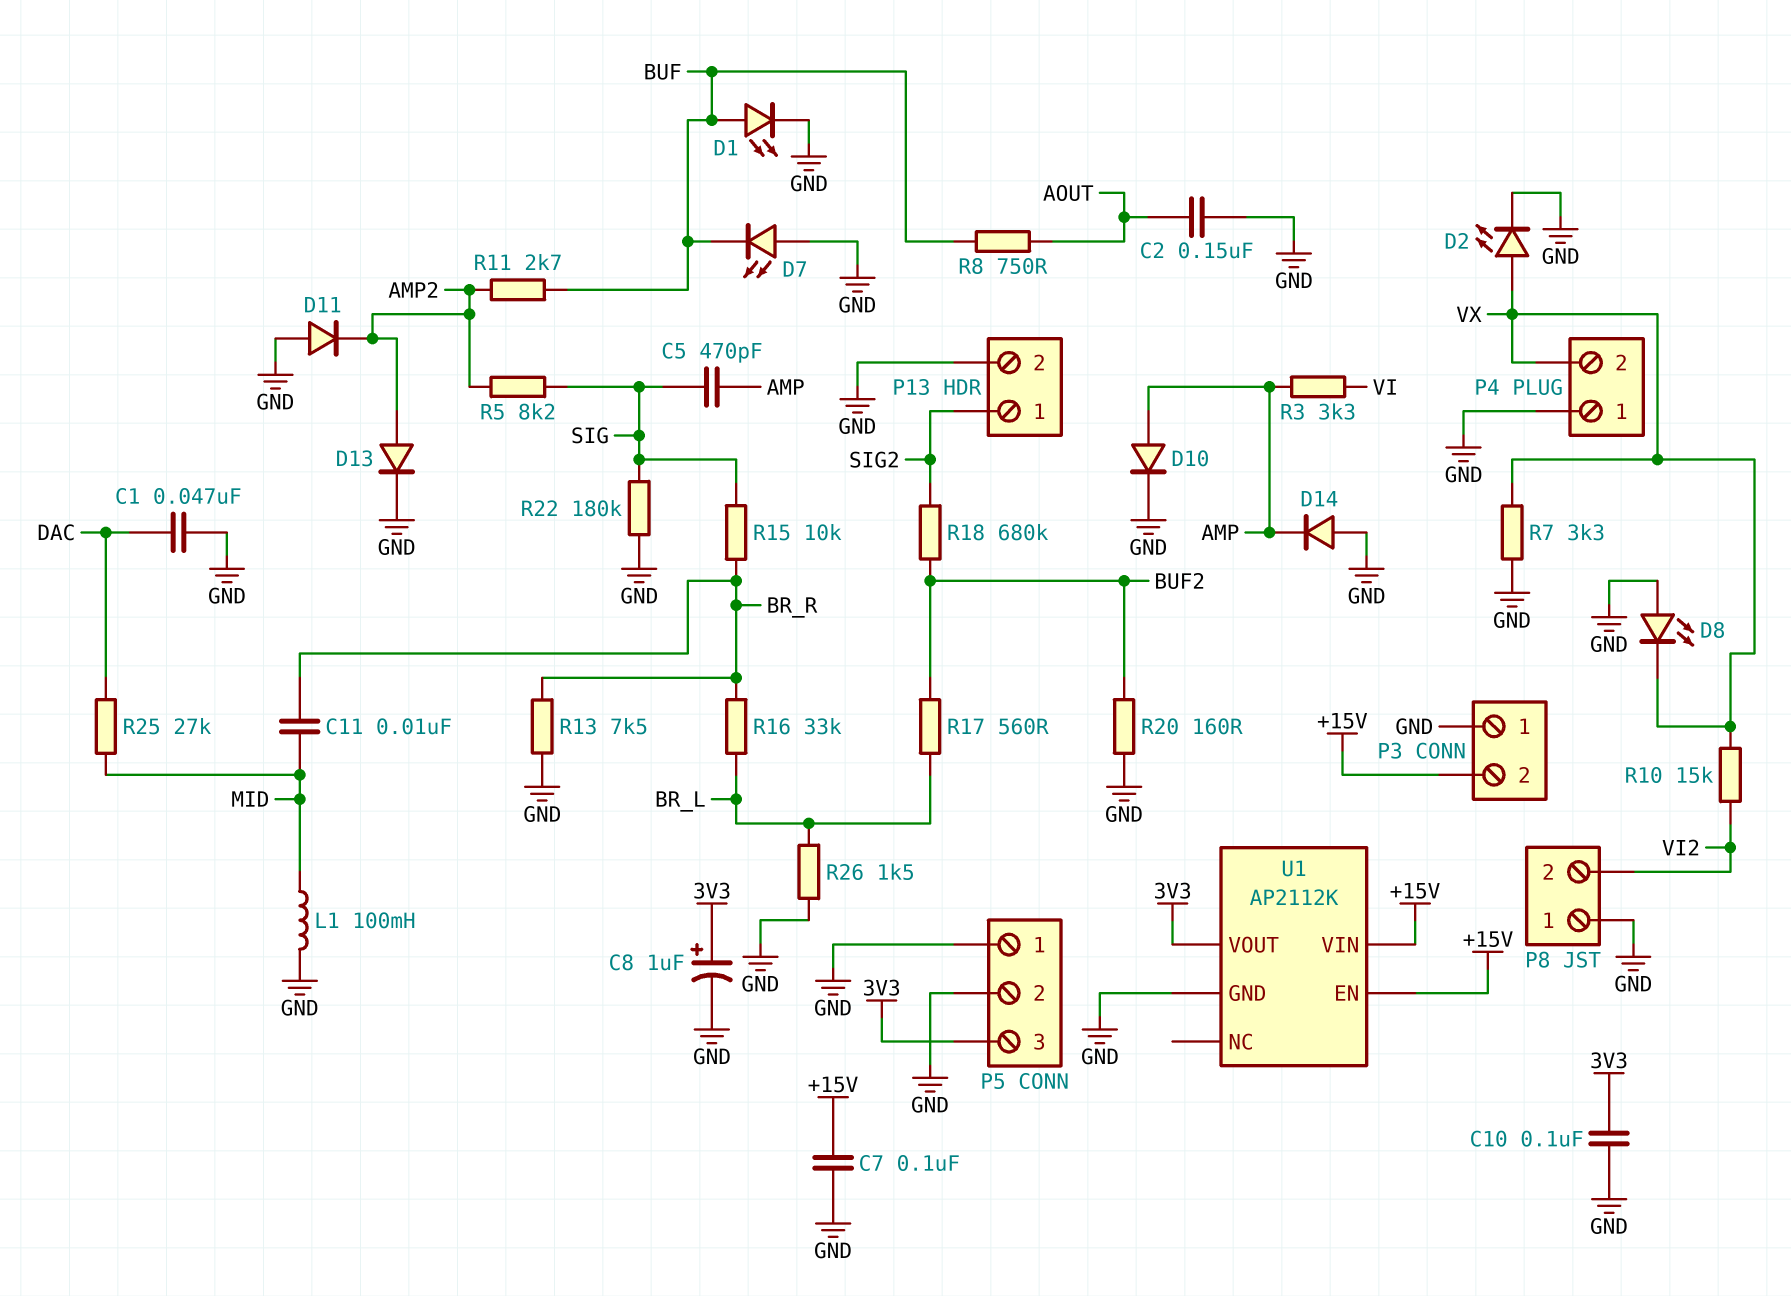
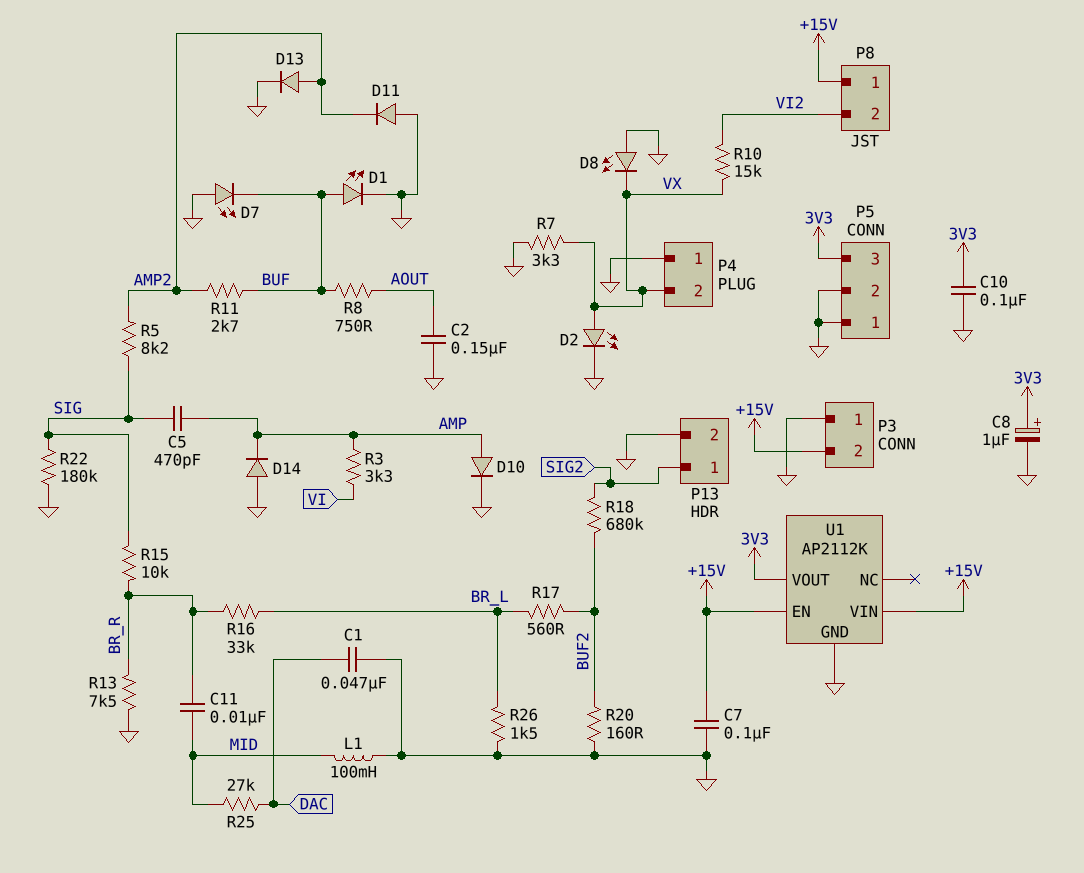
P8 pin 1: GND -> +15V

